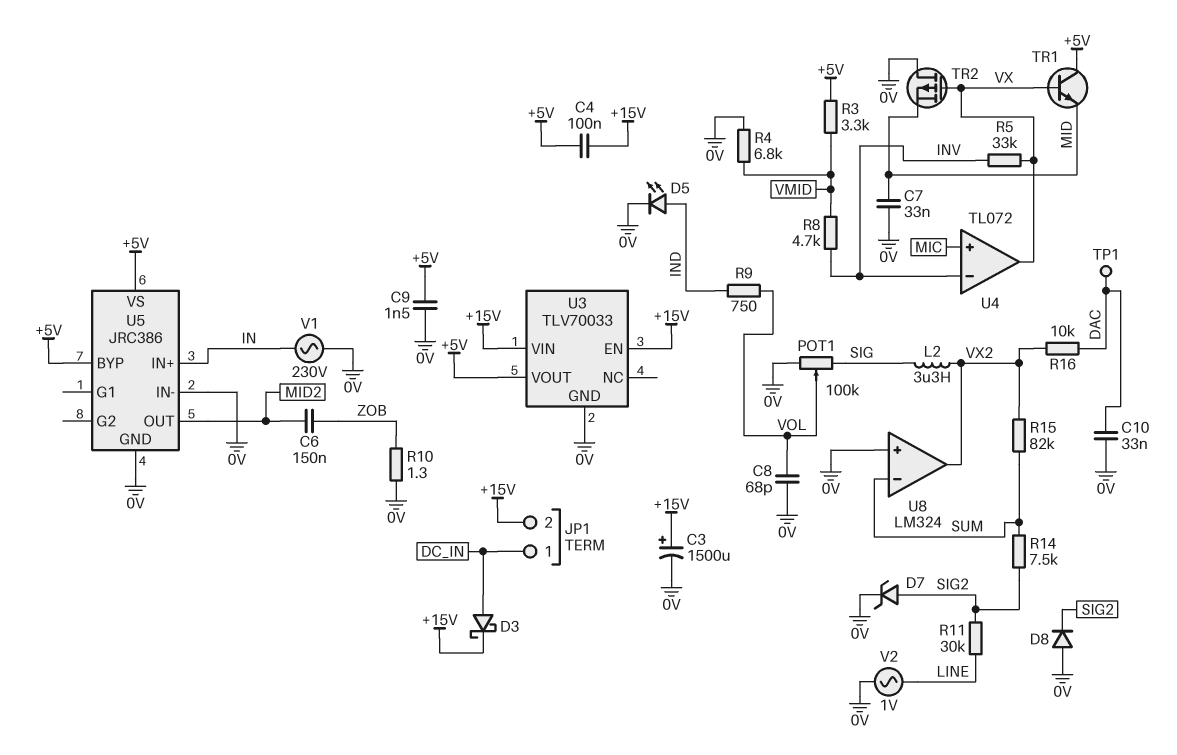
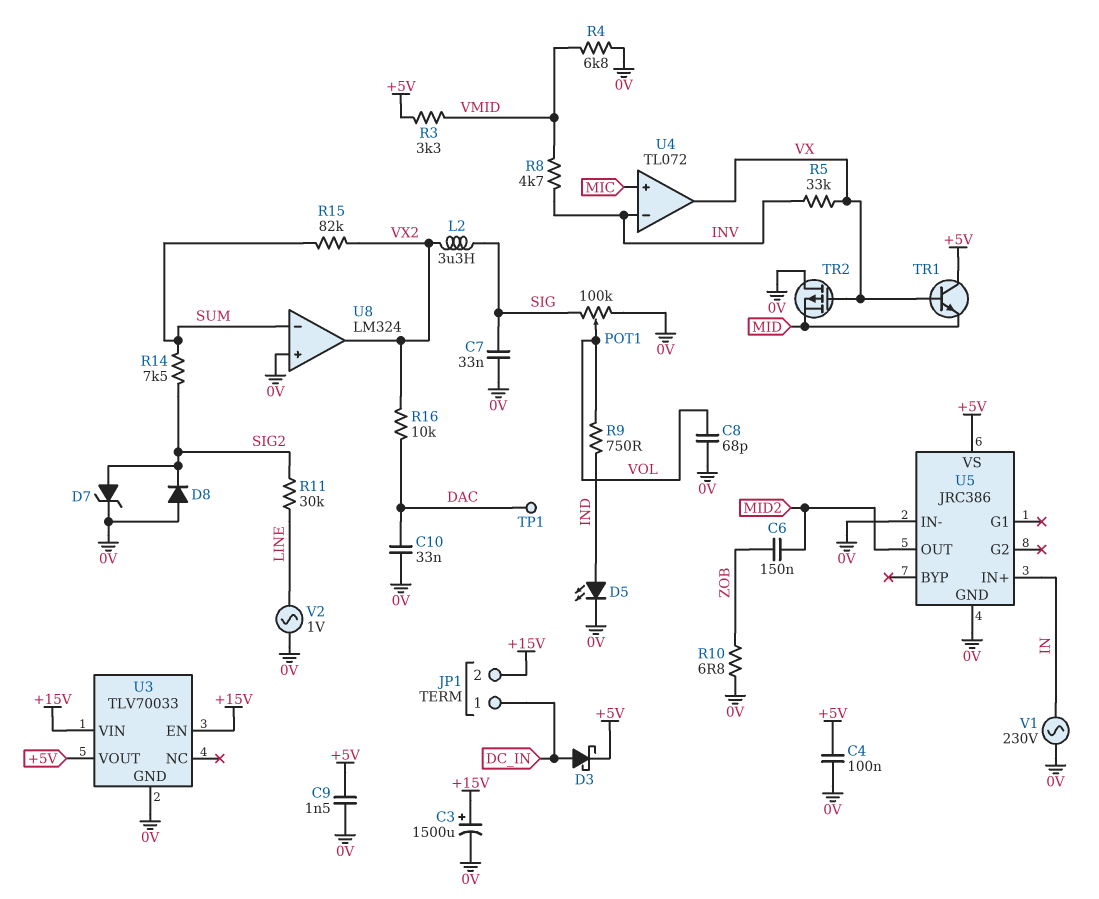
C4: 100nF (+5V, +15V) -> 100nF (+5V, 0V)
C7: 33nF (0V, MID) -> 33nF (0V, SIG)
D3: schottky (A DC_IN, K +15V) -> schottky (A DC_IN, K +5V)
R10: 1.3 (0V, ZOB) -> 6.8 (0V, ZOB)
U5 pin BYP: +5V -> none

